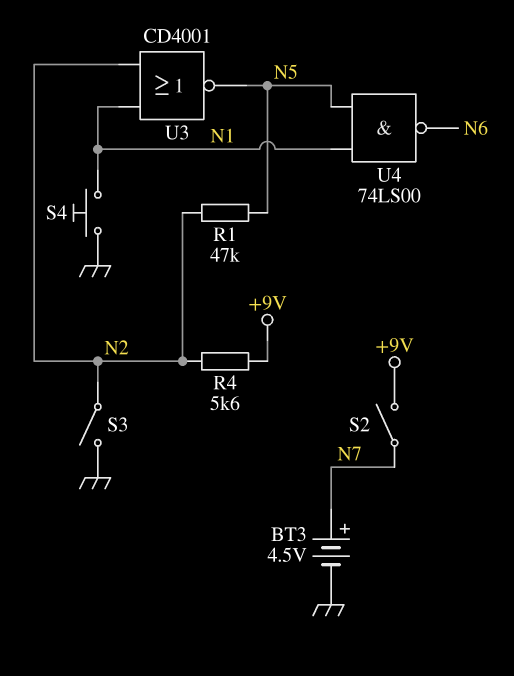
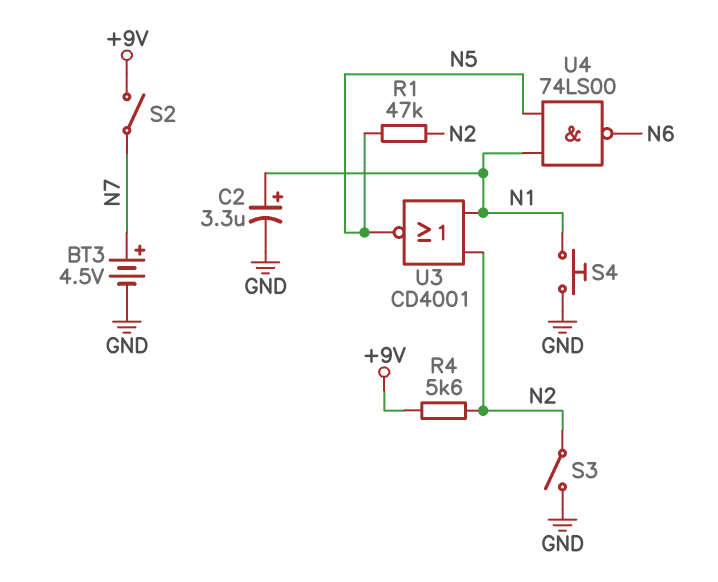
C2: none -> 3.3uF (plus N1, minus GND)

